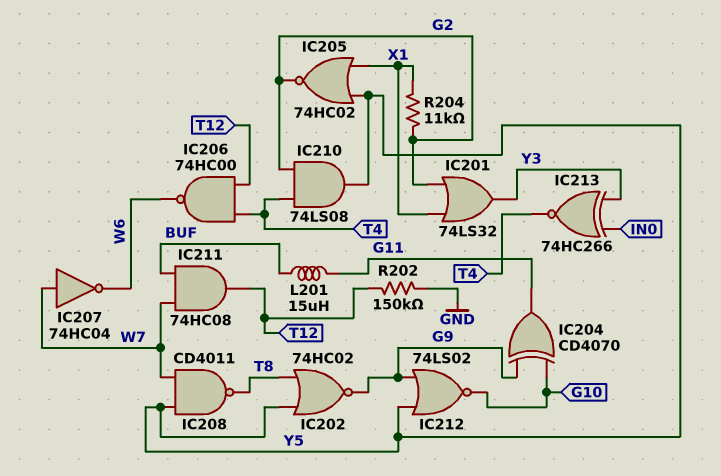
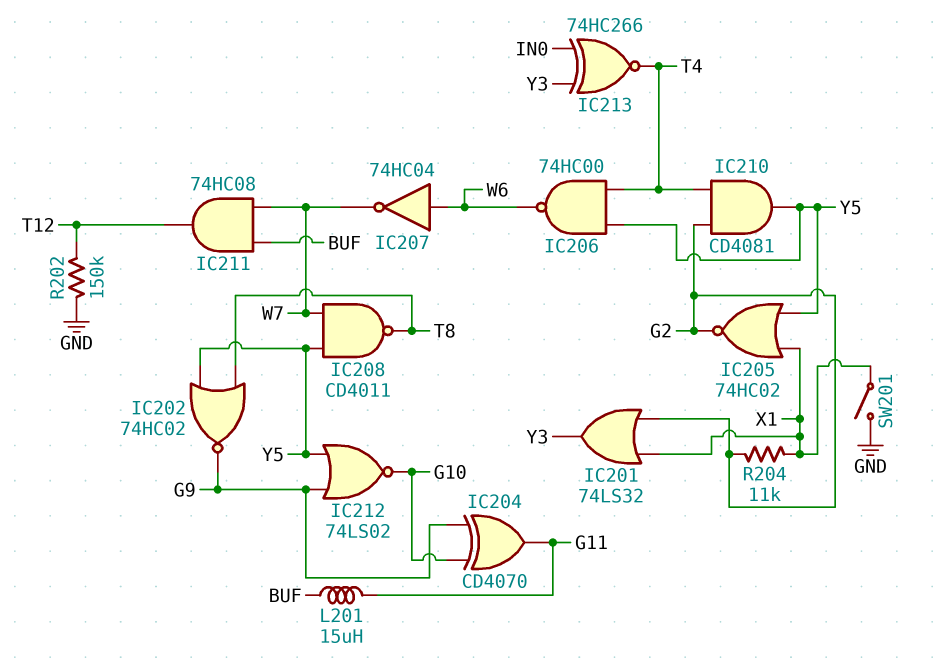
IC206: NAND 74HC00 (in T4, in T12, out W6) -> NAND 74HC00 (in T4, in Y5, out W6)
IC207: NOT 74HC04 (in W7, out W6) -> NOT 74HC04 (in W6, out W7)
IC210: AND 74LS08 (in G2, in T4, out Y5) -> AND CD4081 (in G2, in T4, out Y5)
SW201: none -> switch (GND, X1)

